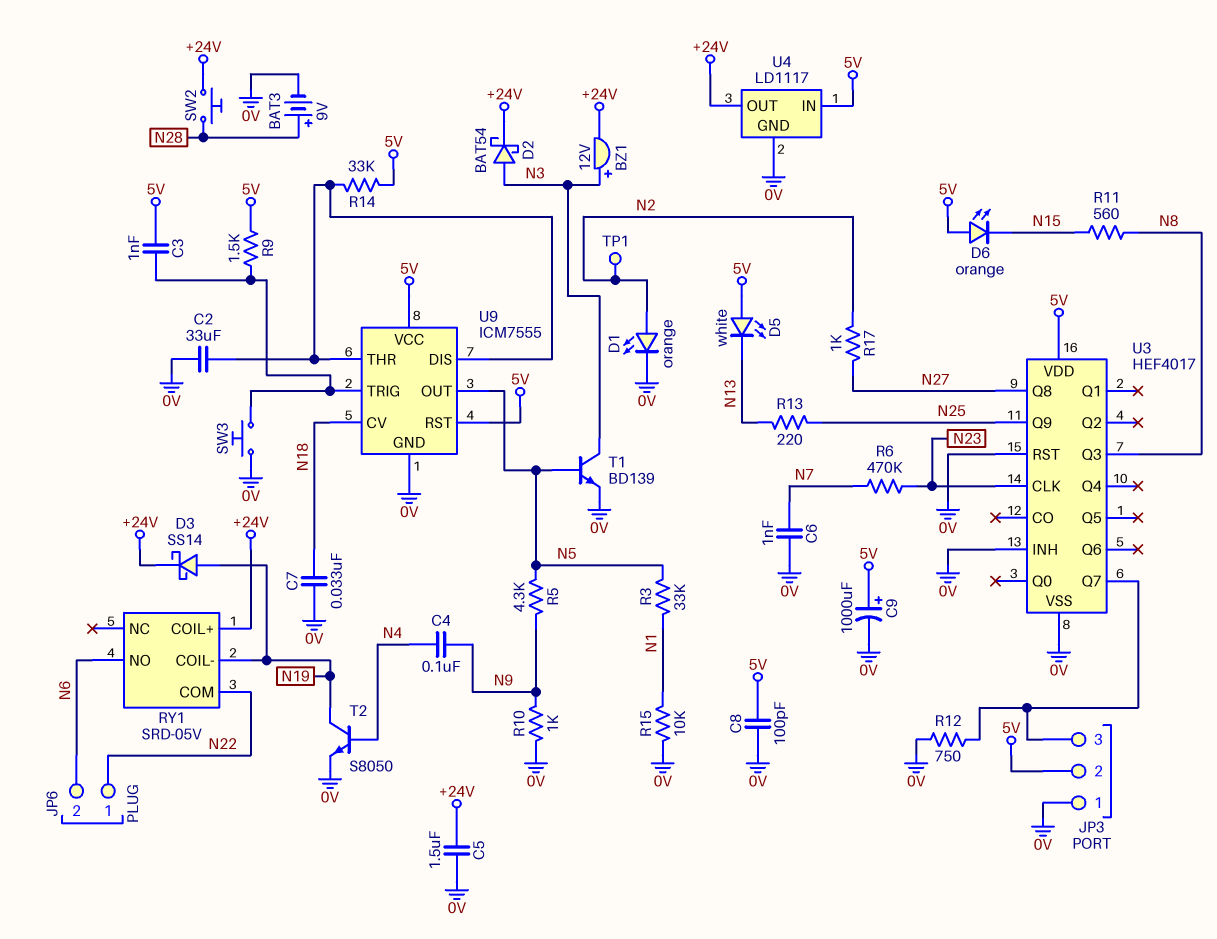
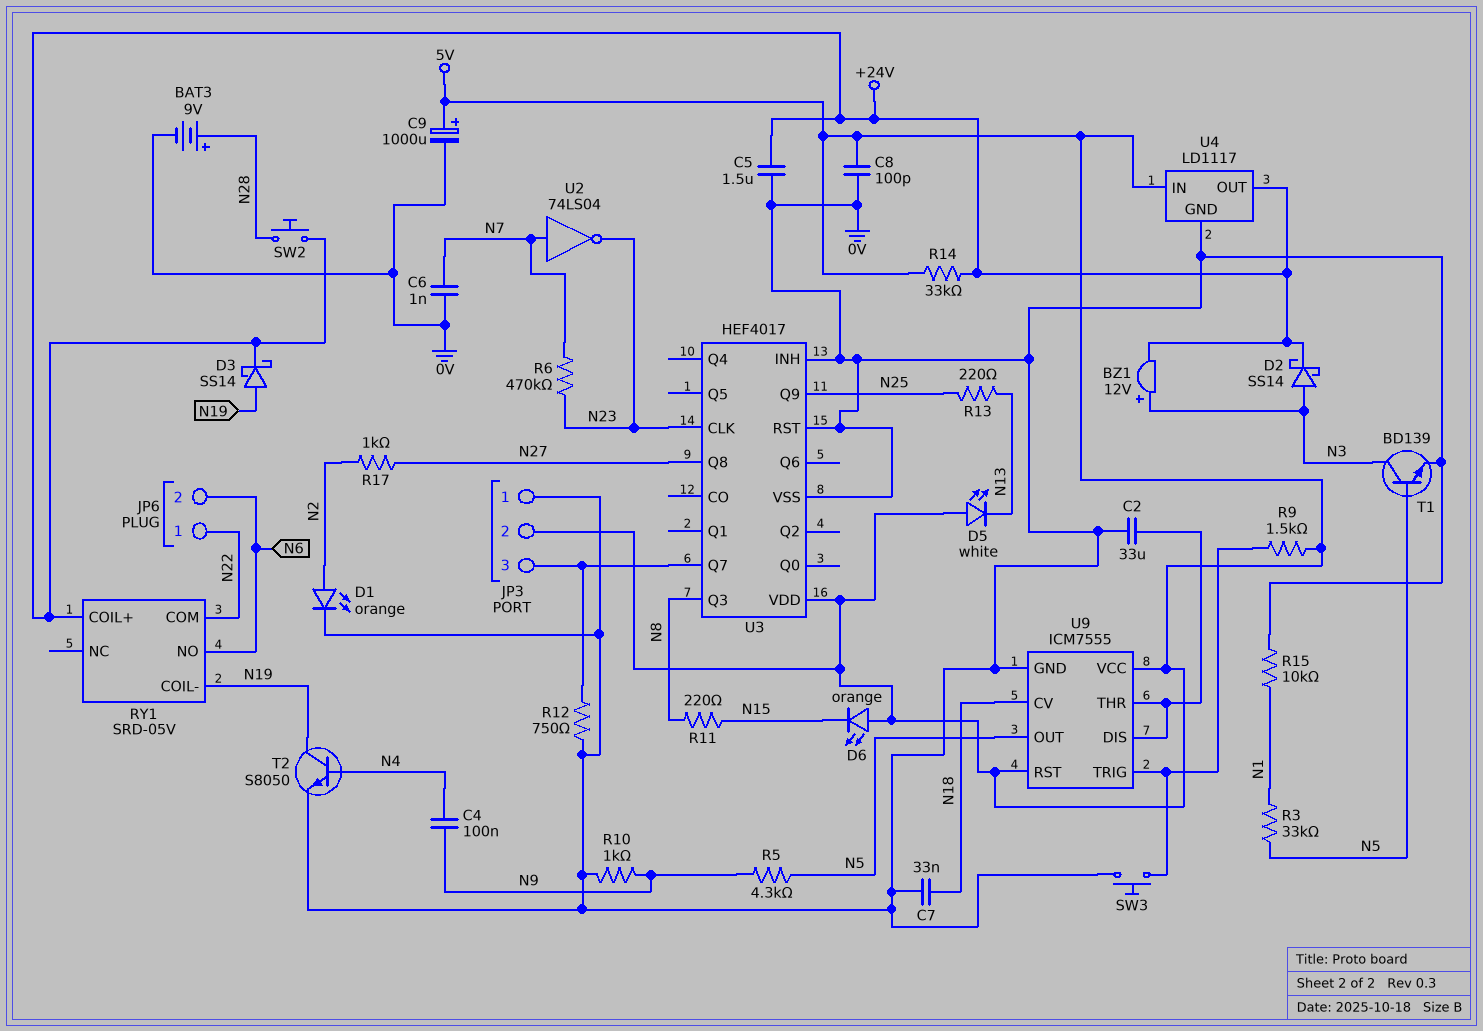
C3: 1nF (5V, U9/TRIG) -> none
D2: schottky BAT54 (A N3, K +24V) -> schottky SS14 (A N3, K +24V)
R11: 560 (N8, N15) -> 220 (N8, N15)
R14: 33k (5V, U9/DIS) -> 33k (+24V, 5V)
TP1: test point (N2) -> none
U2: none -> NOT 74LS04 (in N7, out N23)

